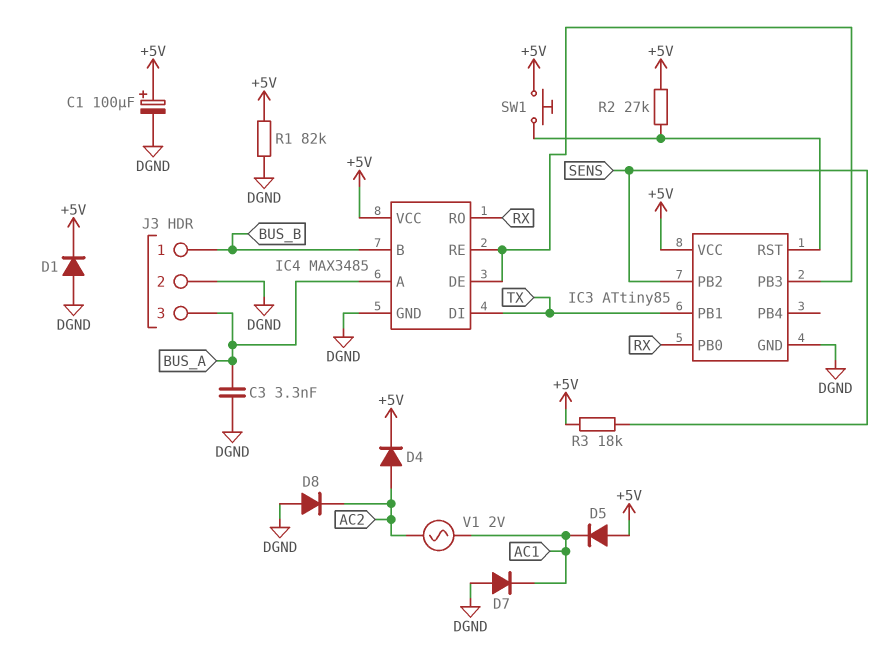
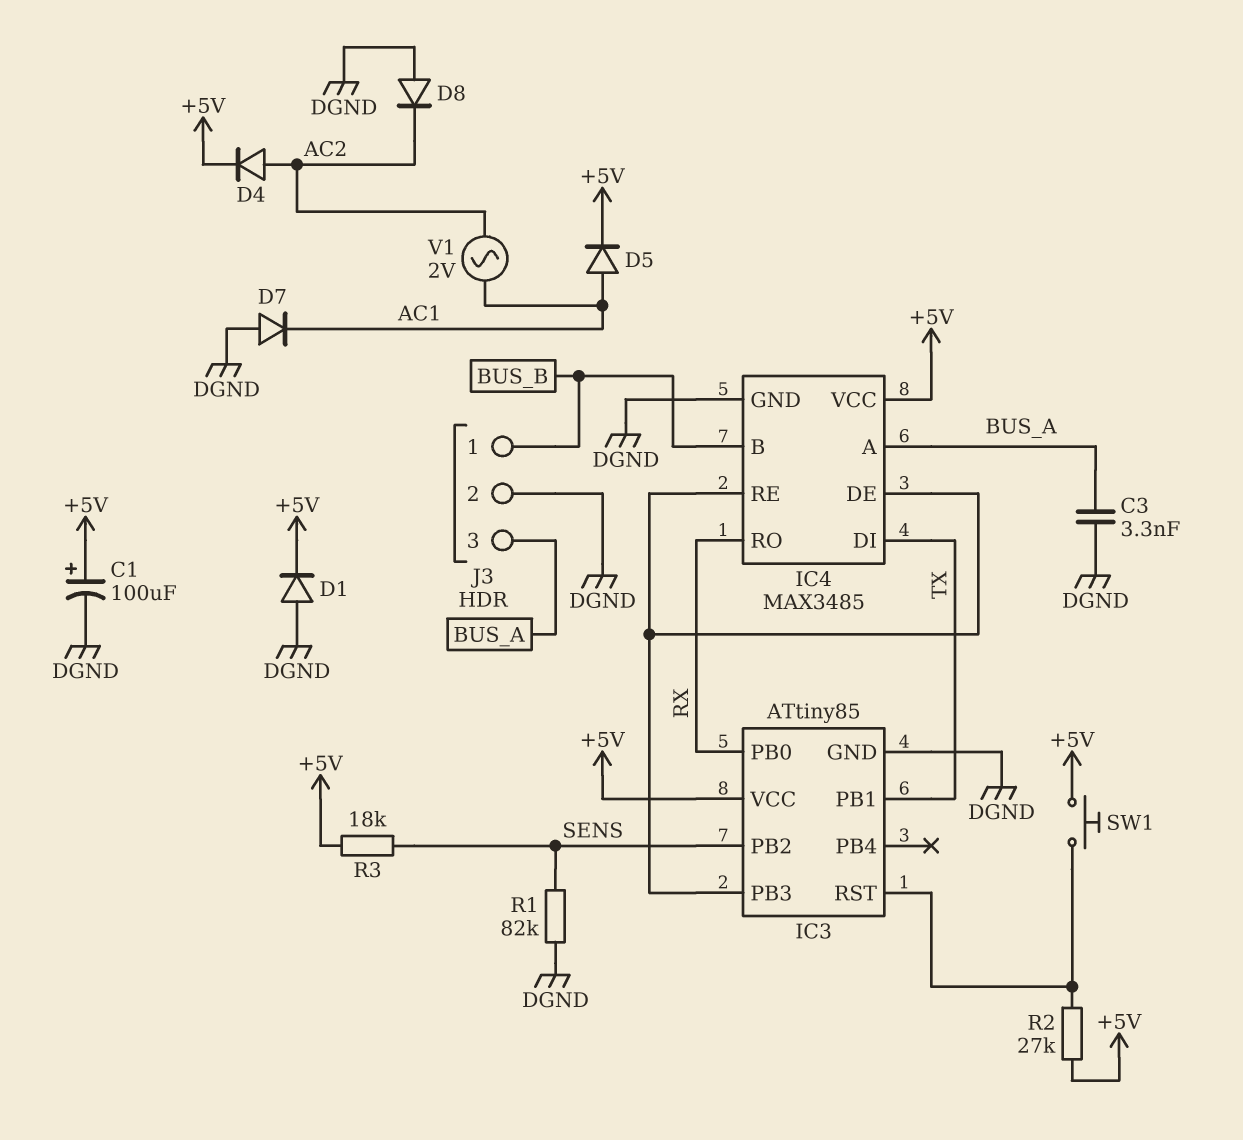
D5: diode (A +5V, K AC1) -> diode (A AC1, K +5V)
R1: 82k (+5V, DGND) -> 82k (DGND, SENS)

